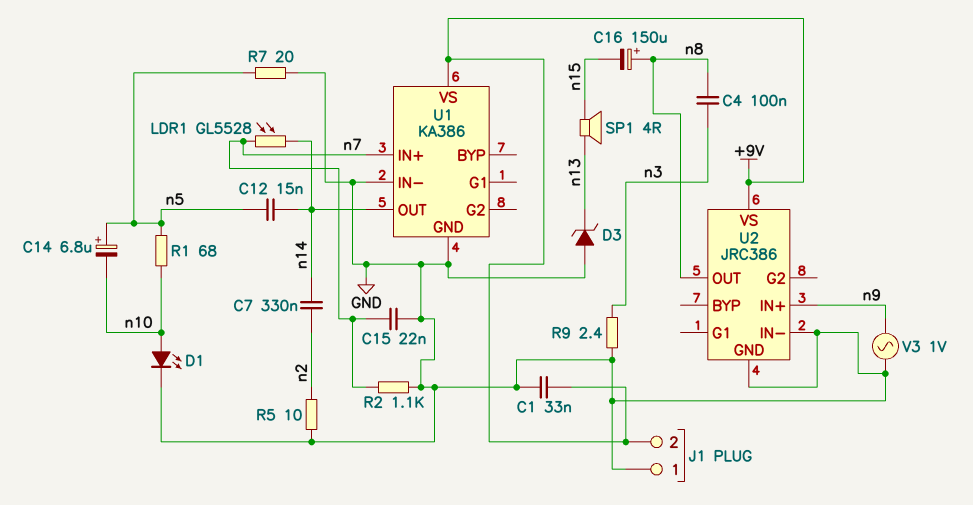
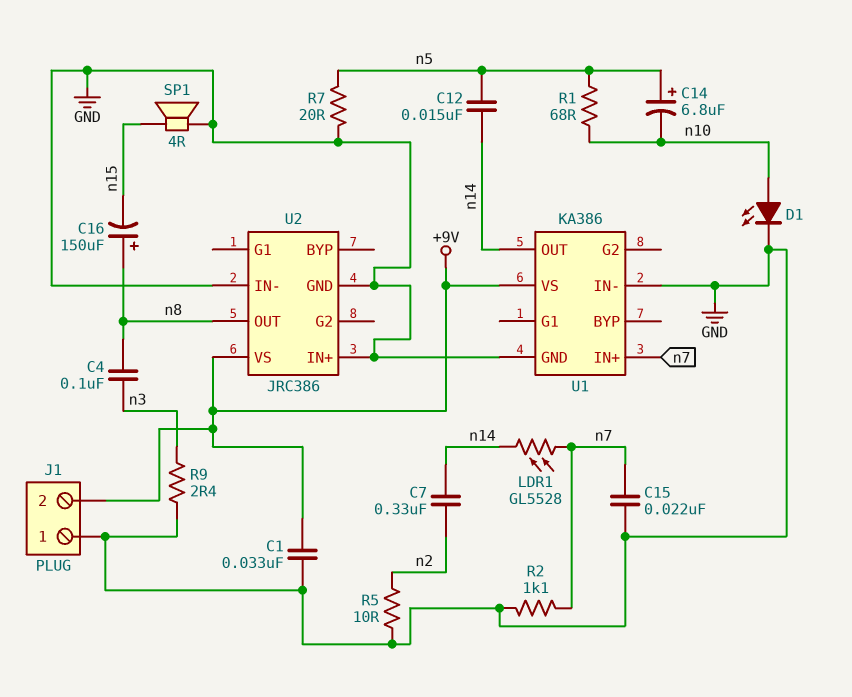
D3: zener (A GND, K n13) -> none
SP1: speaker 4R (n13, n15) -> speaker 4R (GND, n15)
U2 pin IN+: n9 -> GND
V3: AC 1V (GND, n9) -> none

